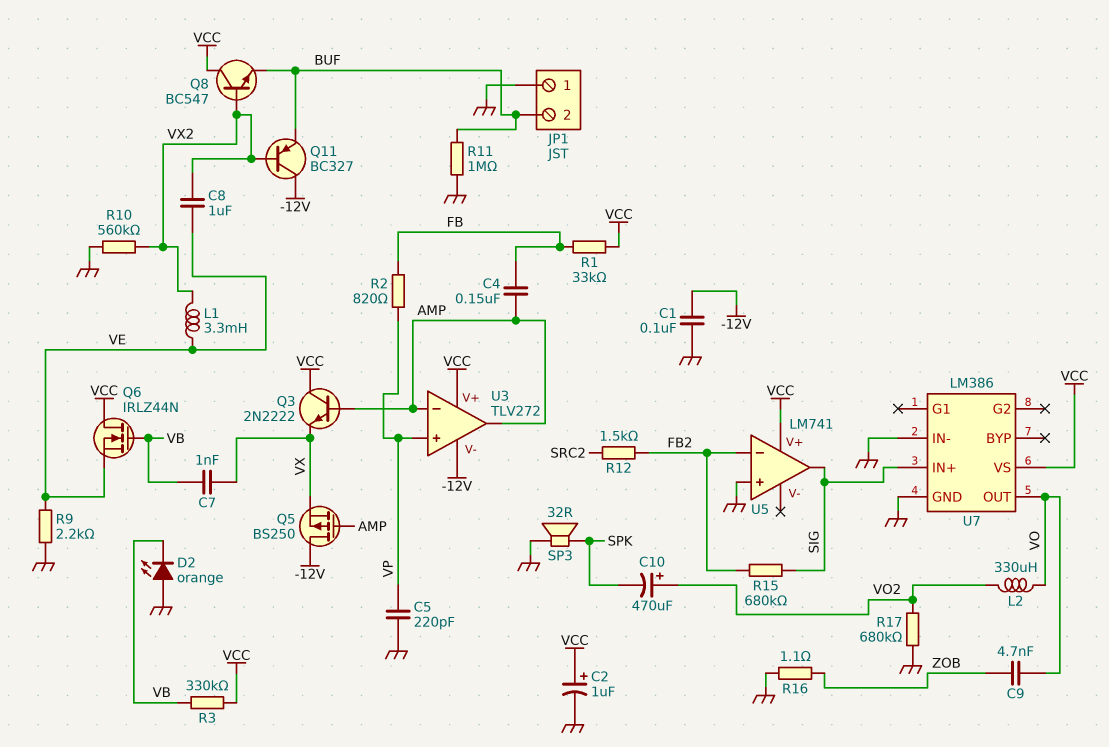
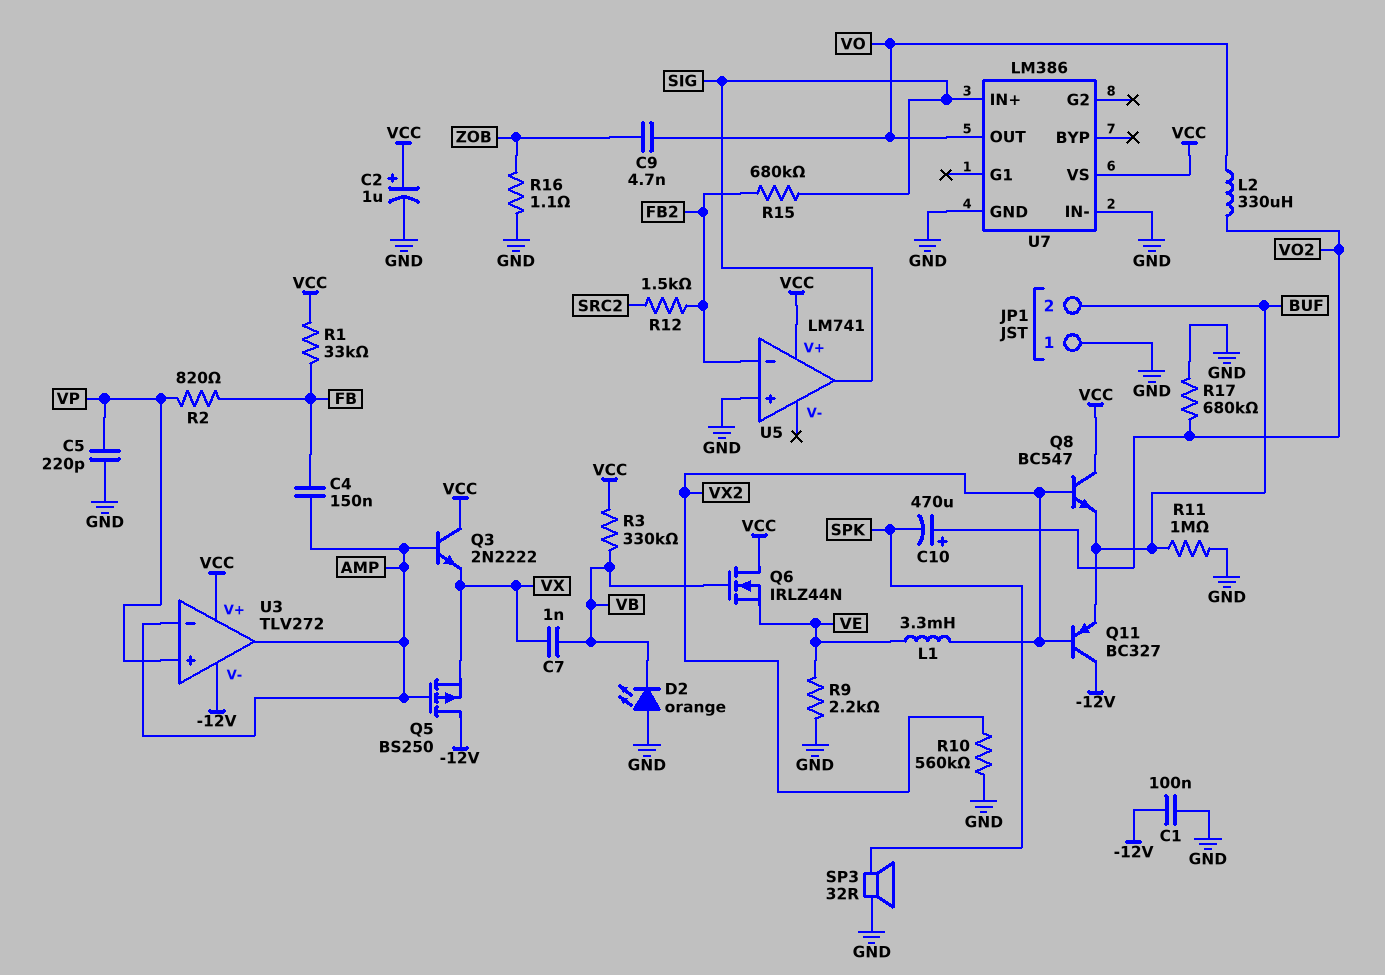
C8: 1uF (VE, VX2) -> none

